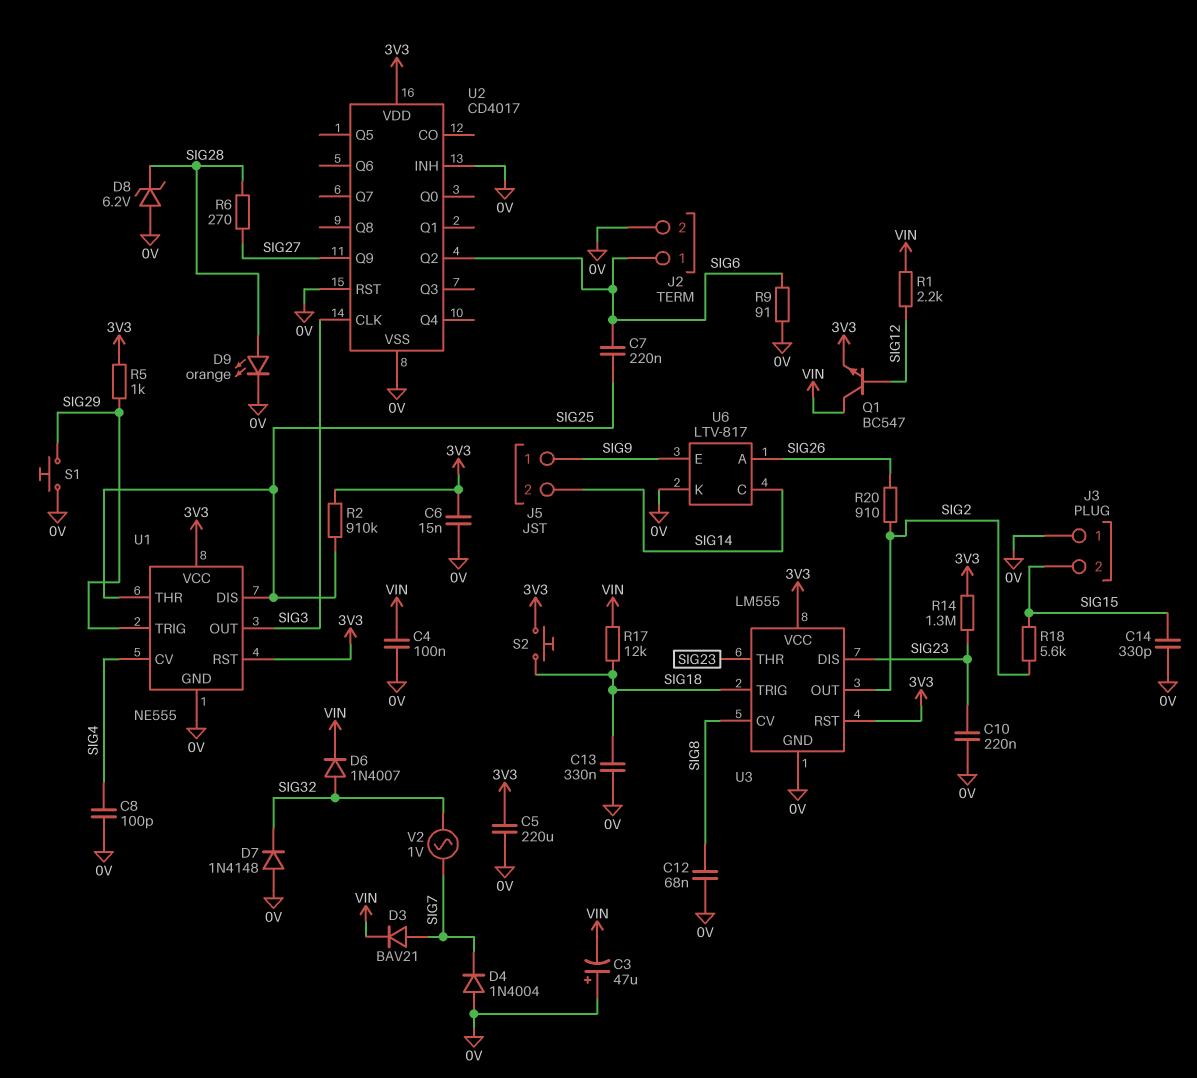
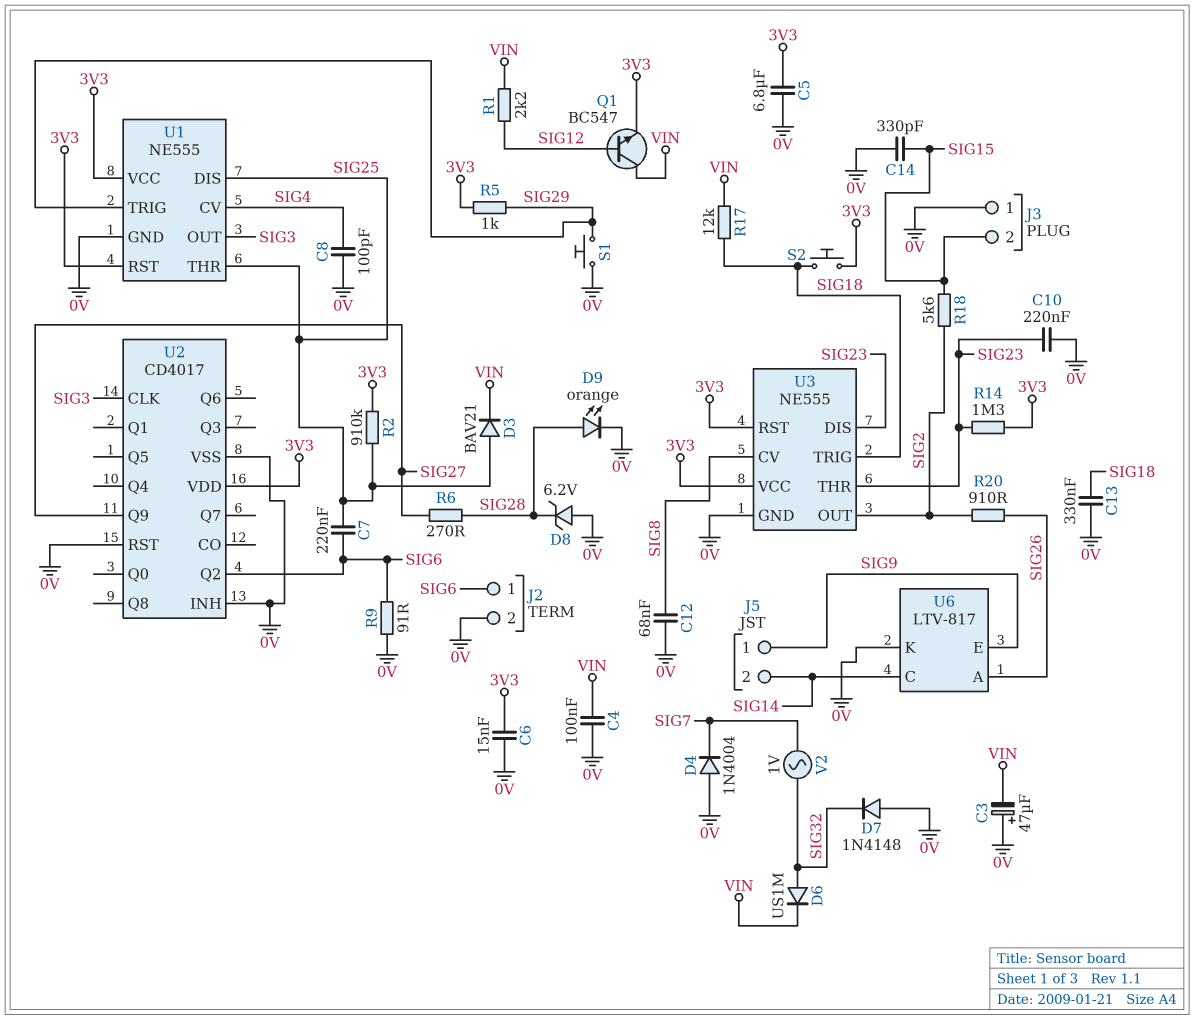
C5: 220uF (0V, 3V3) -> 6.8uF (0V, 3V3)
D3: diode BAV21 (A SIG7, K VIN) -> diode BAV21 (A SIG25, K VIN)
D6: diode 1N4007 (A SIG32, K VIN) -> diode US1M (A SIG32, K VIN)
U3: LM555 -> NE555

